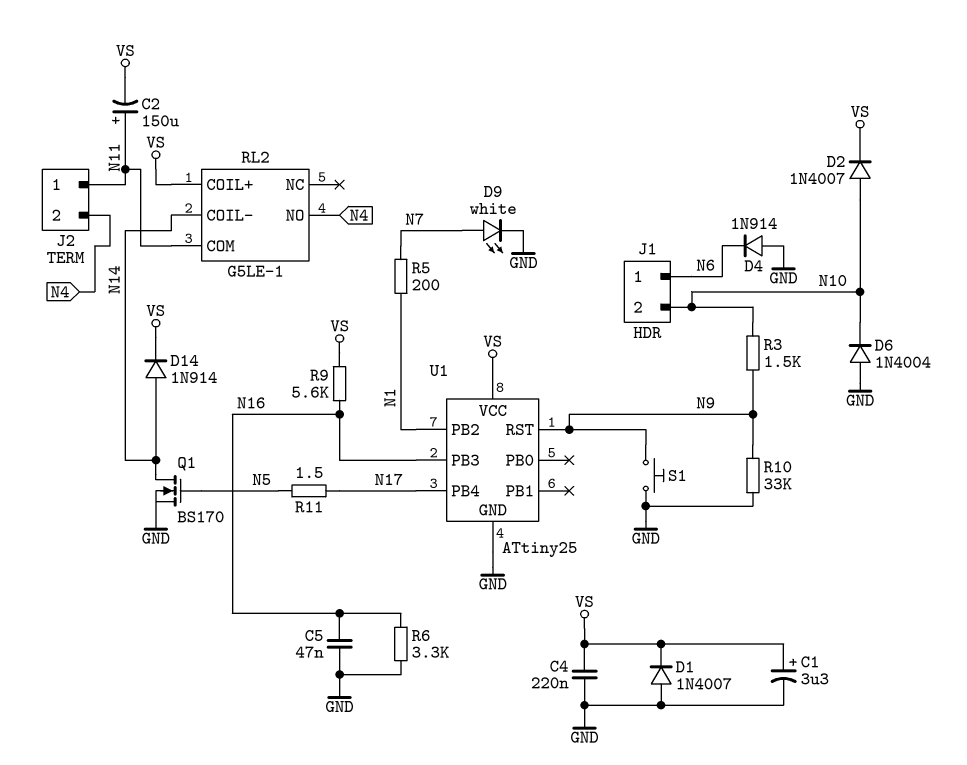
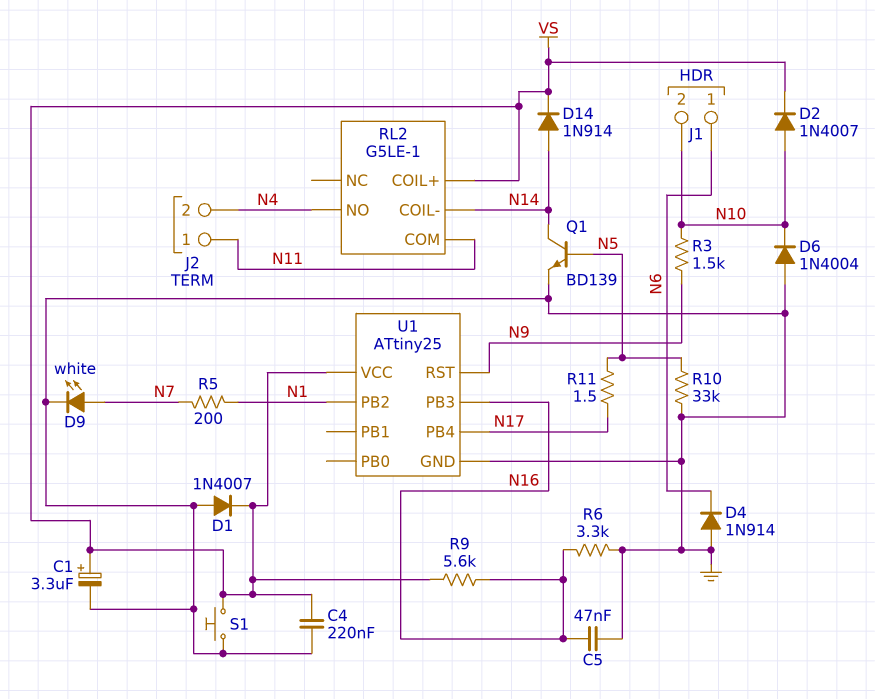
C2: 150uF (plus N11, minus VS) -> none
Q1: NMOS BS170 (G N5, D N14, S GND) -> NPN BD139 (B N5, C N14, E GND)
R10: 33k (GND, N9) -> 33k (GND, N5)
S1: button (GND, N9) -> button (GND, VS)

